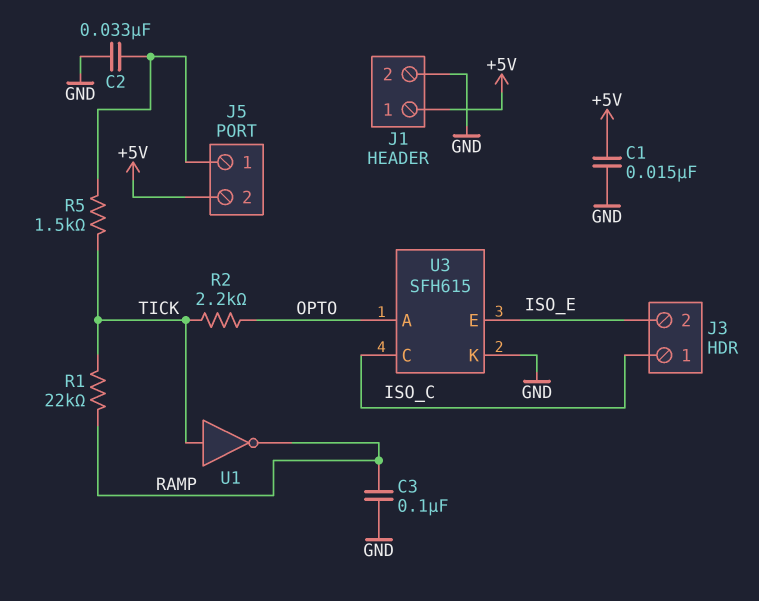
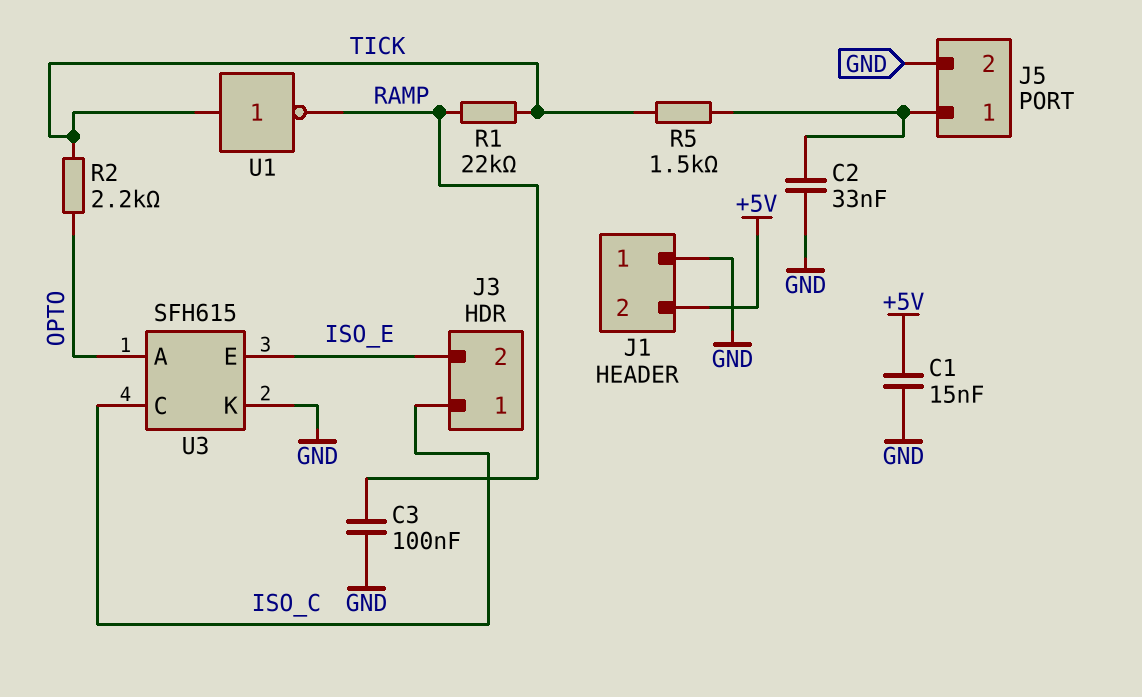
J1 pin 1: +5V -> GND
J1 pin 2: GND -> +5V
J5 pin 2: +5V -> GND

